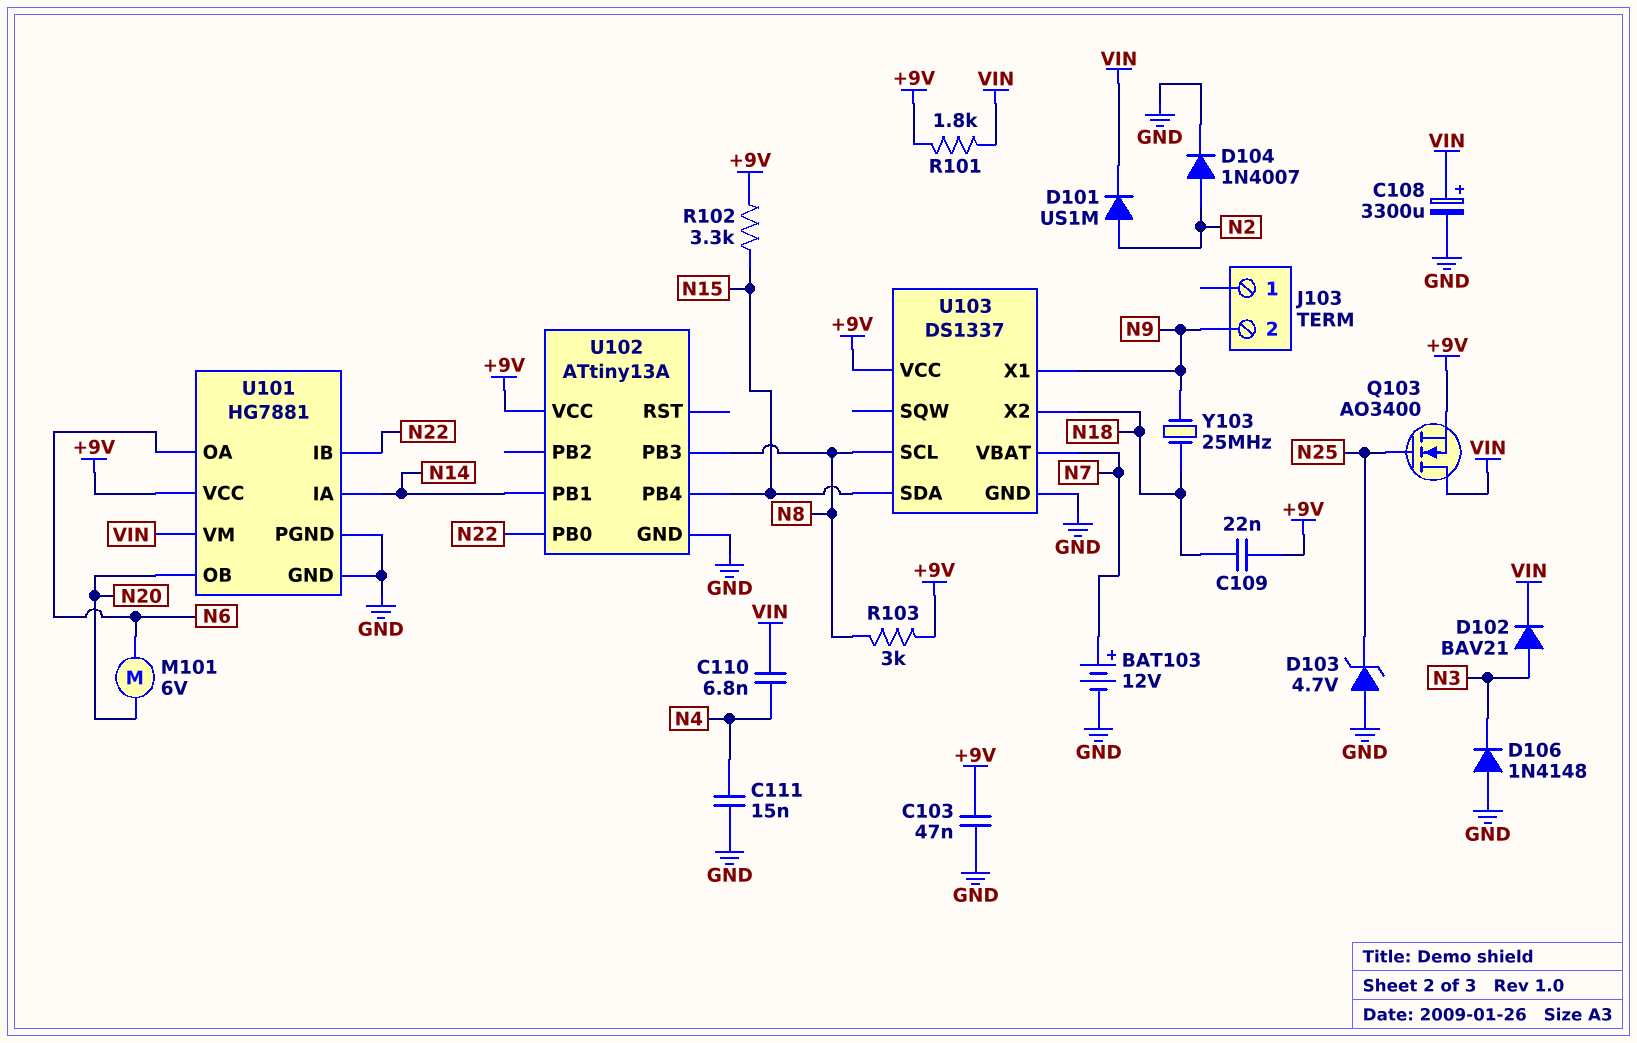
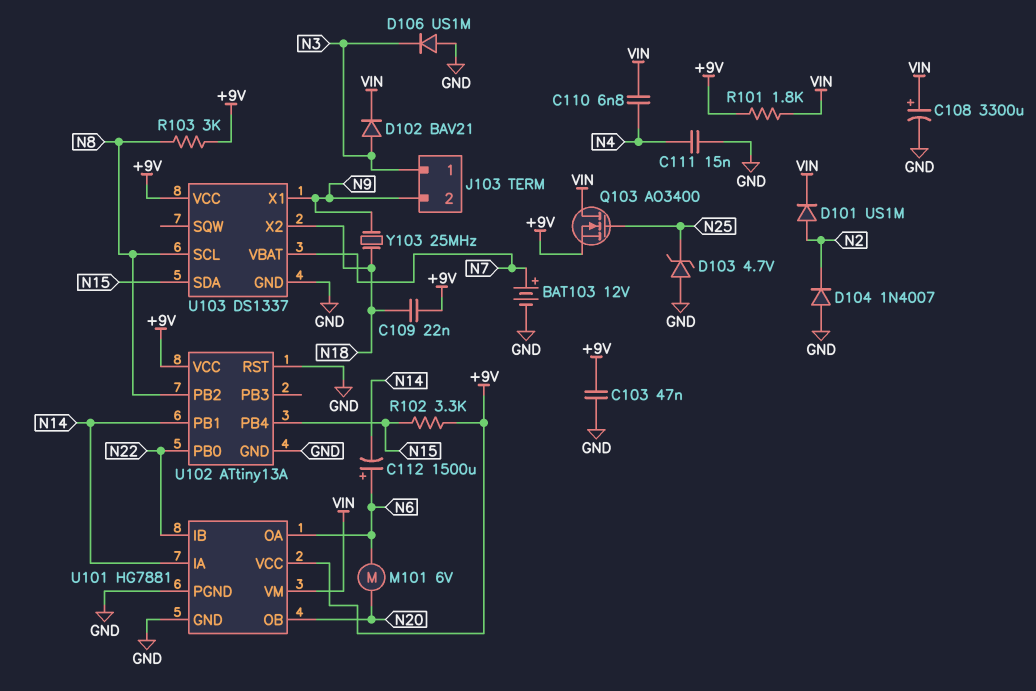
C112: none -> 1500uF (plus N6, minus N14)
D104: diode 1N4007 (A N2, K GND) -> diode 1N4007 (A GND, K N2)
D106: diode 1N4148 (A GND, K N3) -> diode US1M (A GND, K N3)
J103 pin 1: none -> N3
U102 pin PB2: none -> N8
U102 pin PB3: N8 -> none
U102 pin RST: none -> GND

